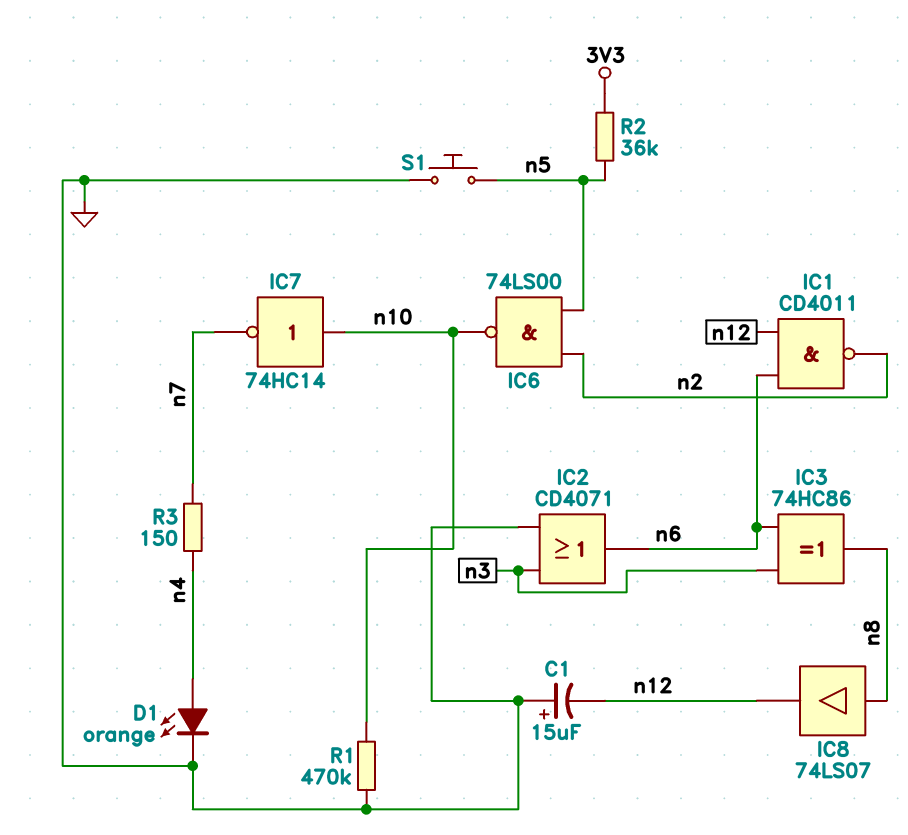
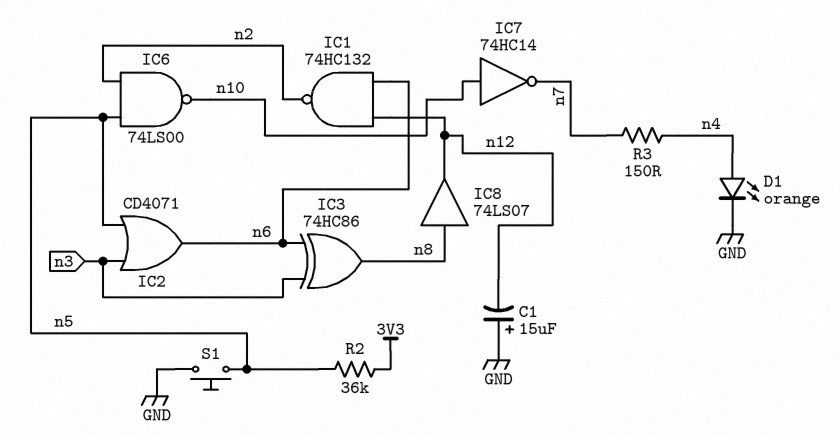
IC1: NAND CD4011 (in n6, in n12, out n2) -> NAND 74HC132 (in n6, in n12, out n2)
IC2: OR CD4071 (in GND, in n3, out n6) -> OR CD4071 (in n3, in n5, out n6)
R1: 470k (GND, n10) -> none

